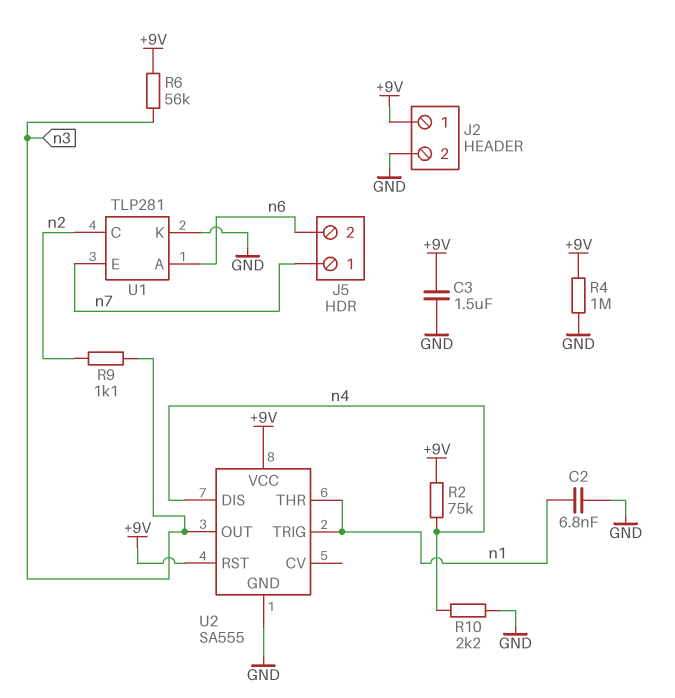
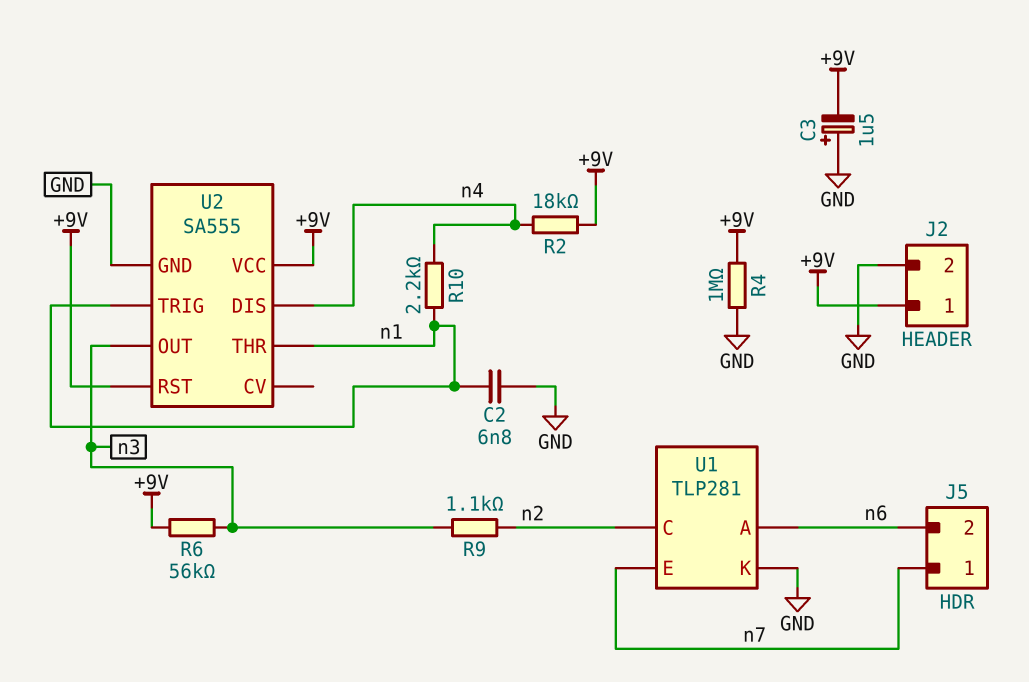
C3: 1.5uF (+9V, GND) -> 1.5uF (plus GND, minus +9V)
R2: 75k (+9V, n4) -> 18k (+9V, n4)
R10: 2.2k (GND, n4) -> 2.2k (n1, n4)

